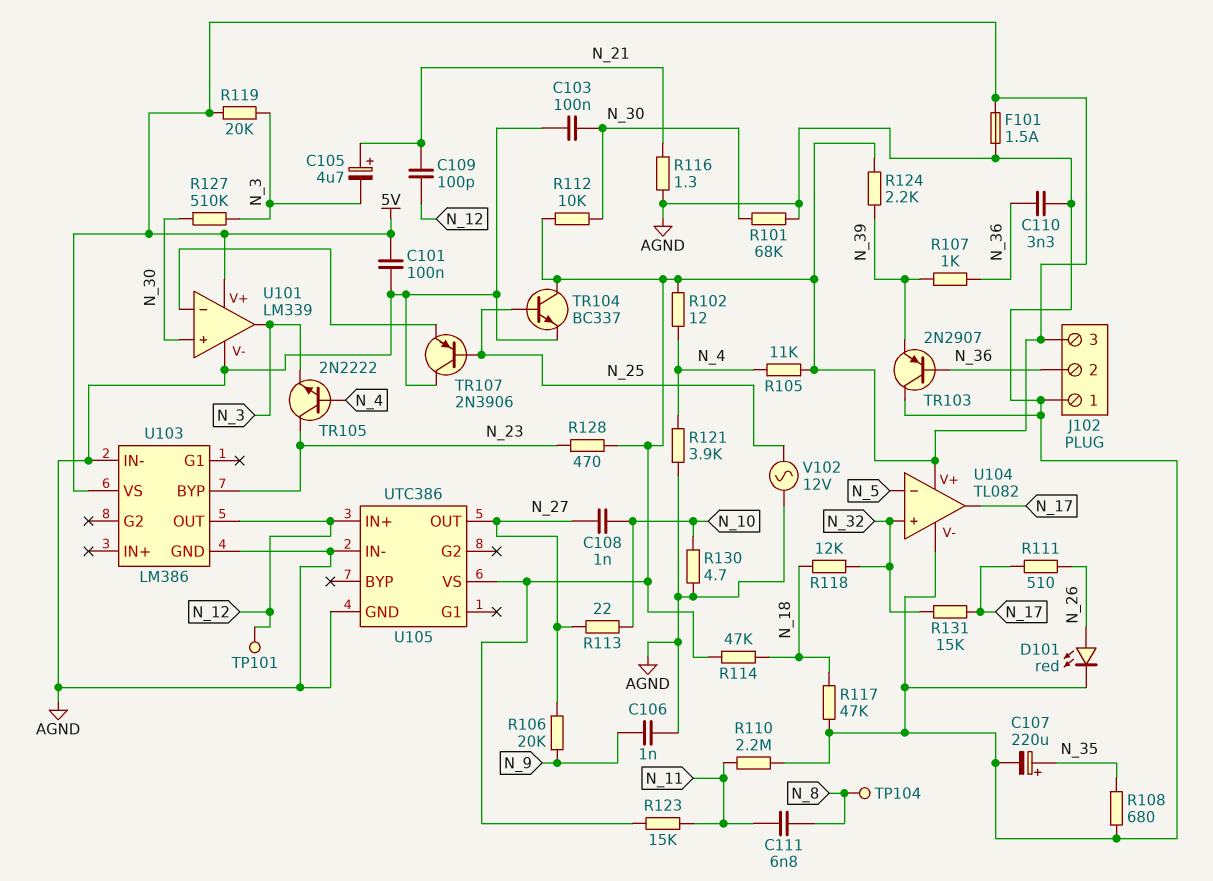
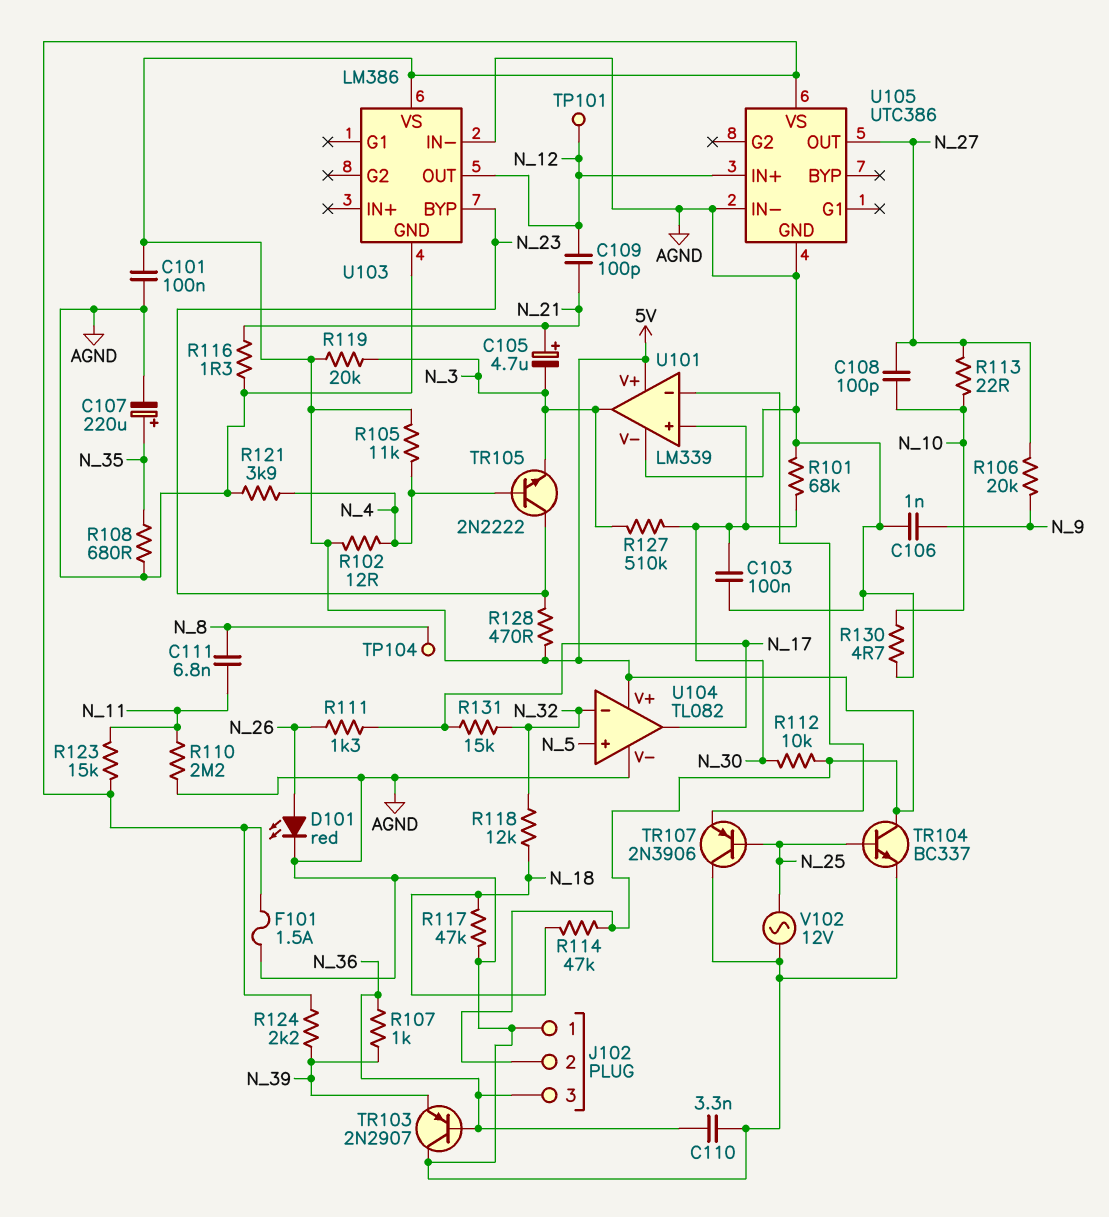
C108: 1nF (N_10, N_27) -> 100pF (N_10, N_27)
J102 pin 2: N_36 -> 5V
J102 pin 3: 5V -> N_36
R111: 510 (N_17, N_26) -> 1.3k (N_17, N_26)
U104 pin in+: N_32 -> N_5
U104 pin in-: N_5 -> N_32

